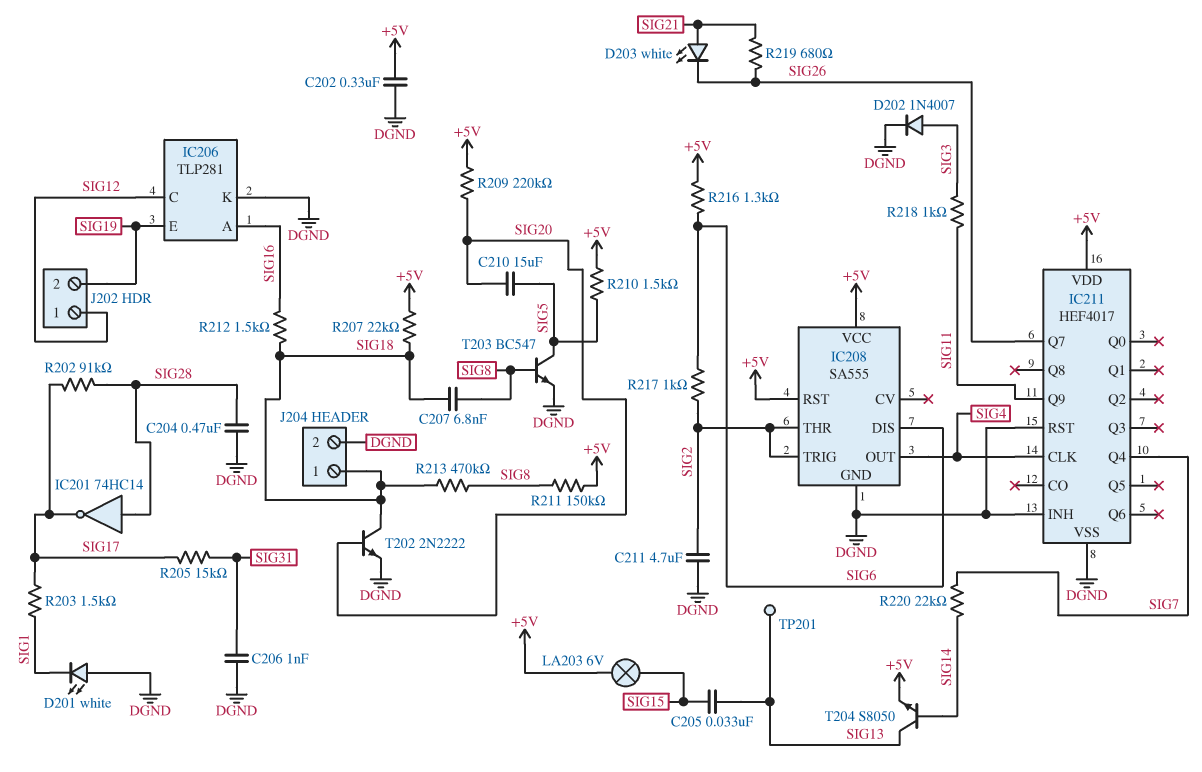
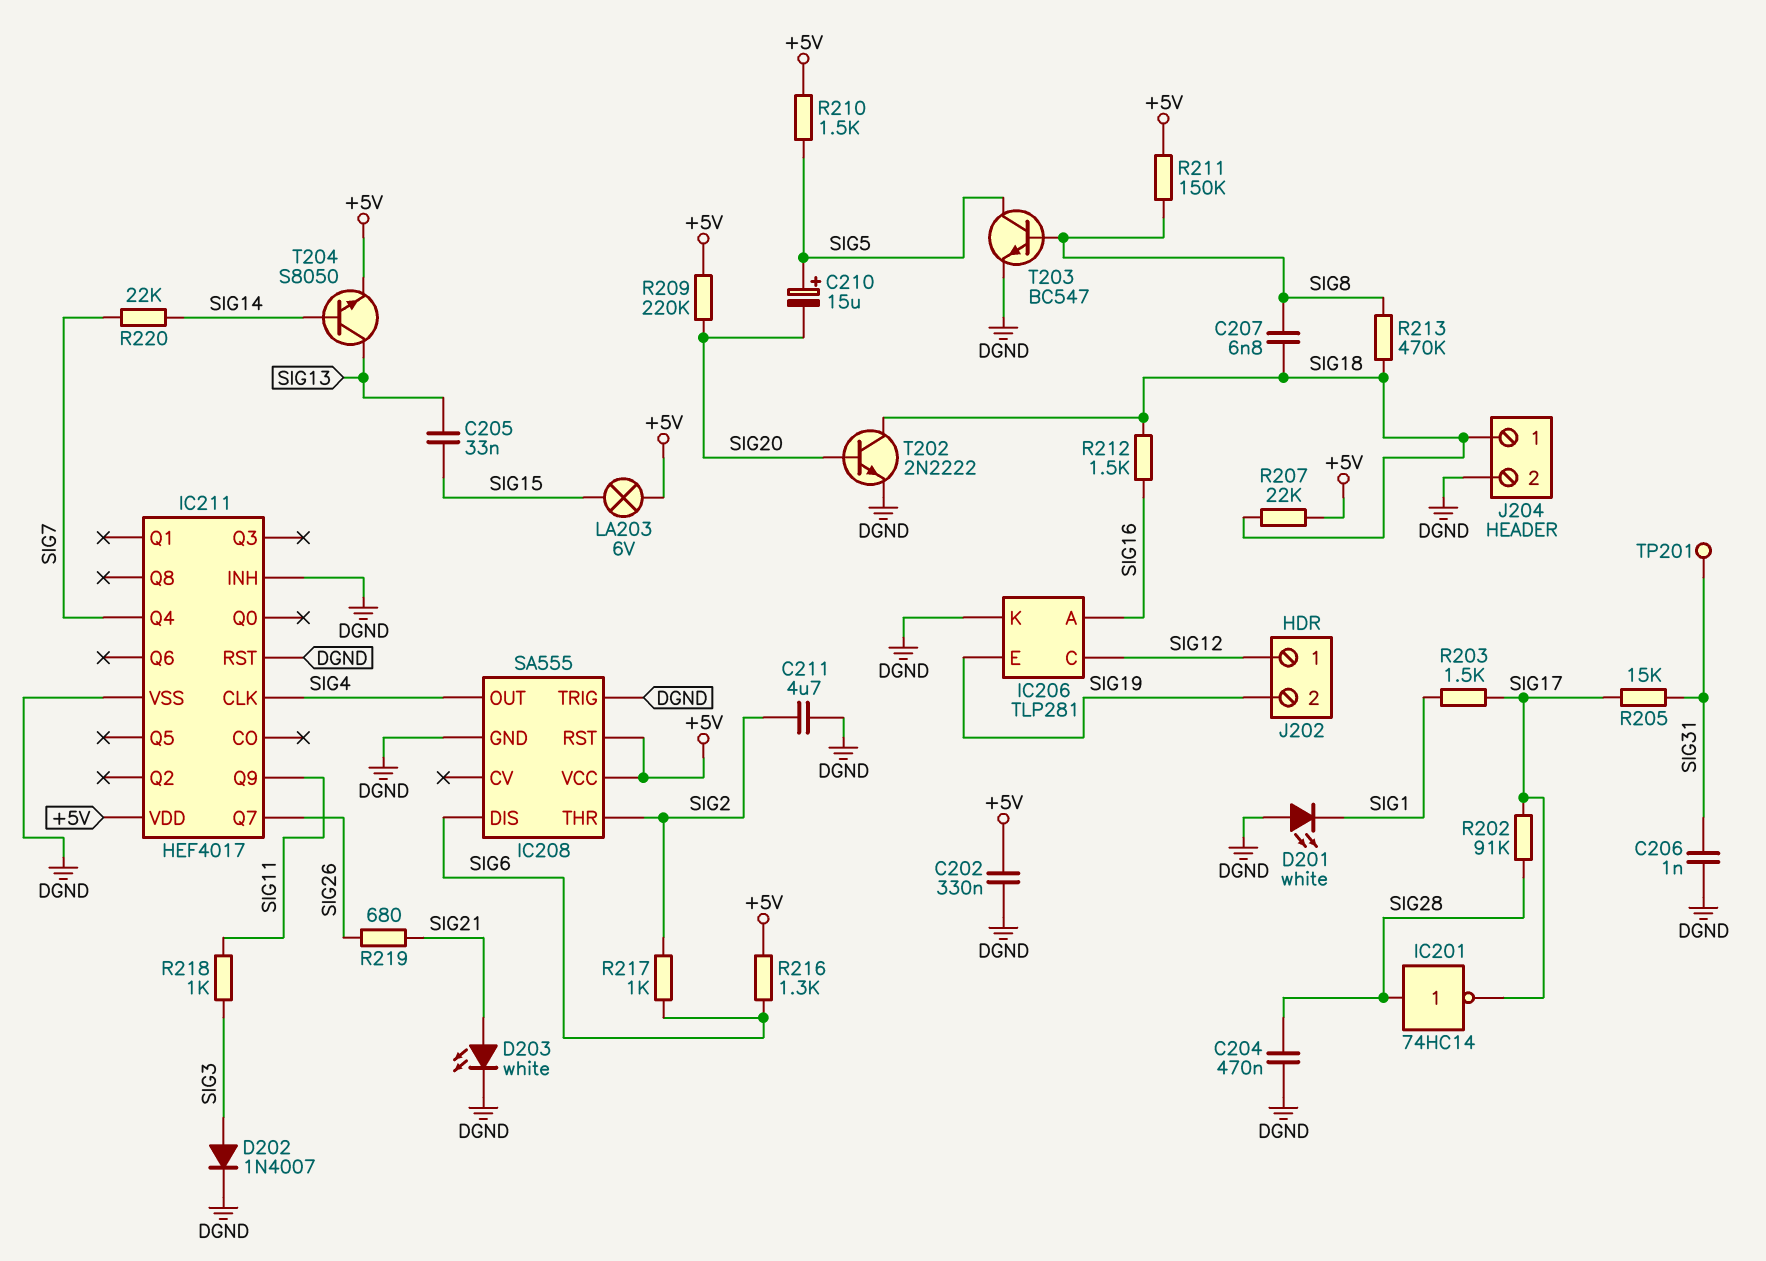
C210: 15uF (SIG5, SIG20) -> 15uF (plus SIG5, minus SIG20)
D203: LED white (A SIG21, K SIG26) -> LED white (A SIG21, K DGND)
IC208 pin TRIG: SIG2 -> DGND
TP201: test point (SIG13) -> test point (SIG31)

